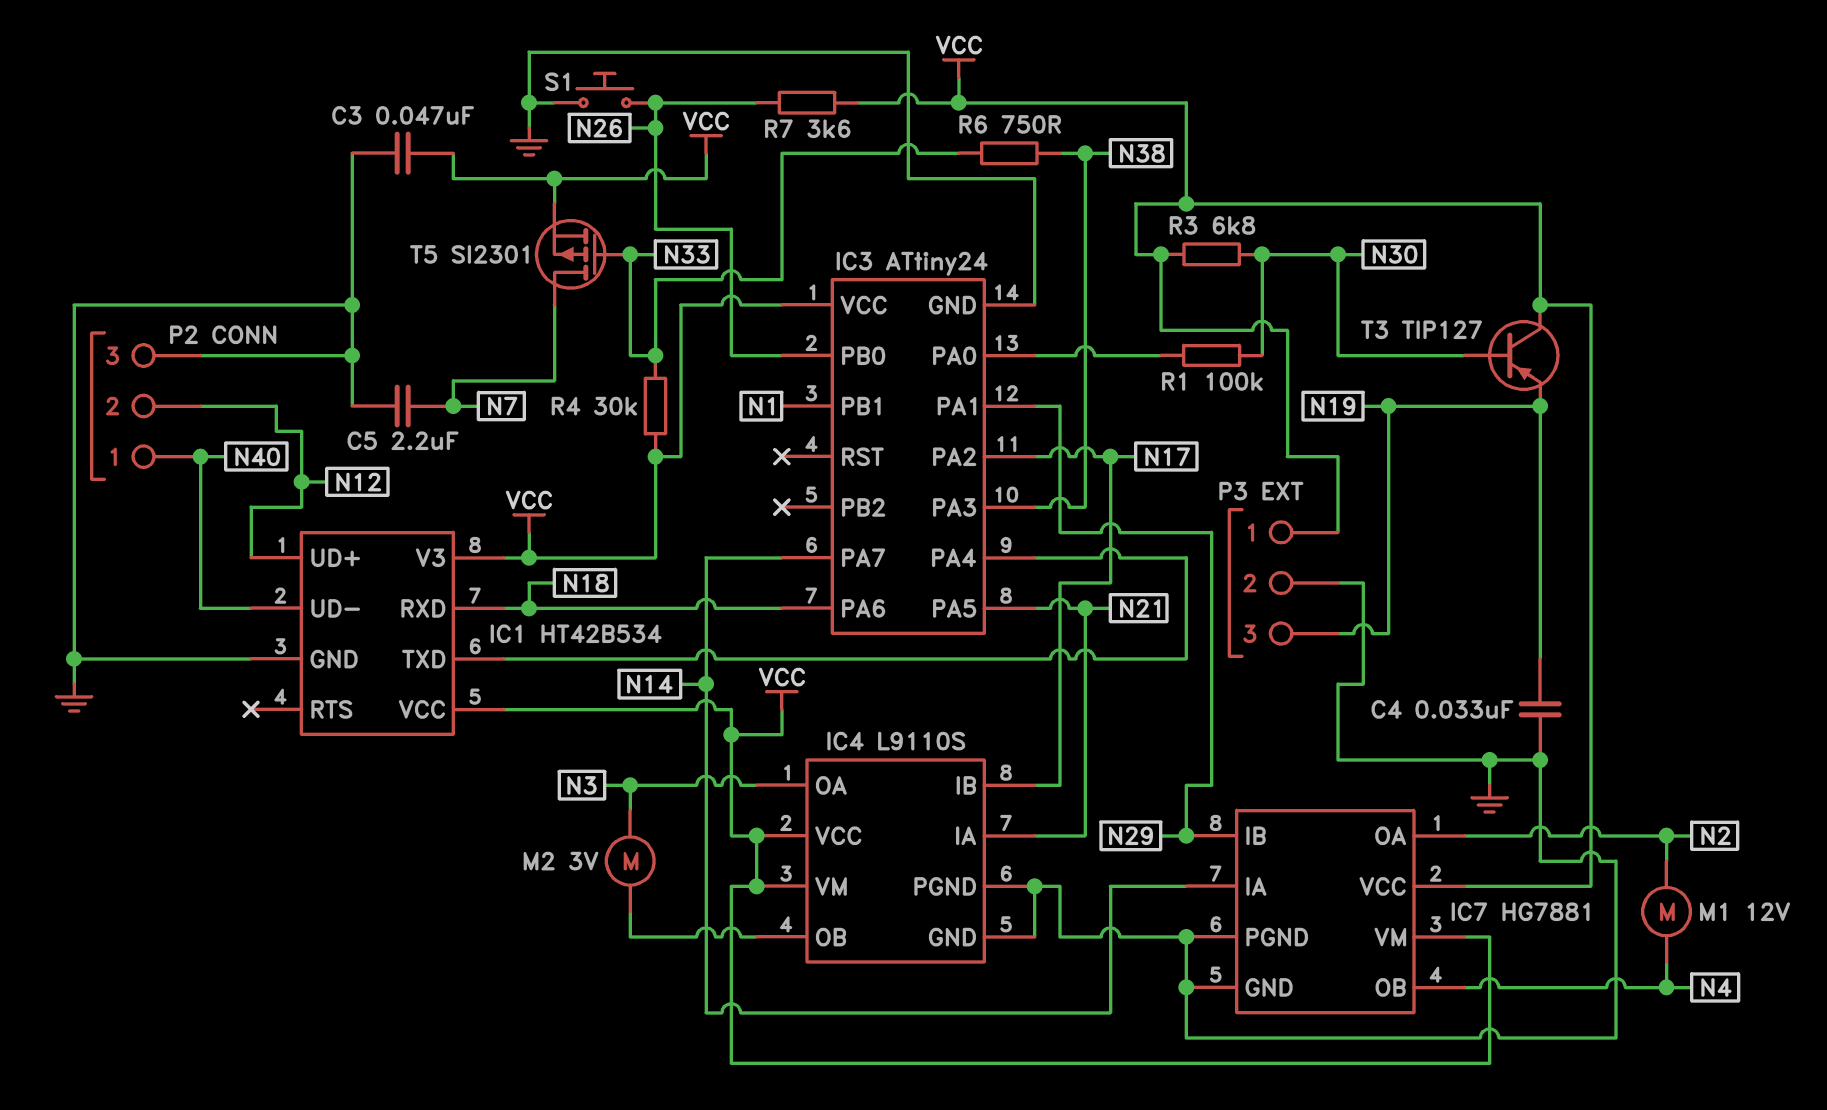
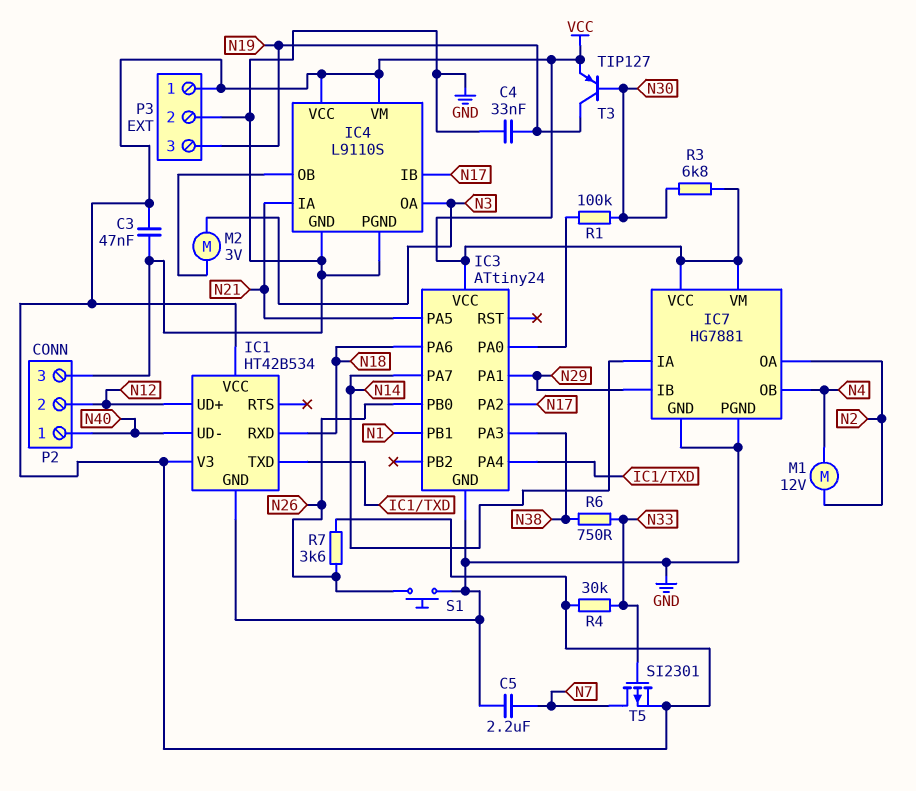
T3: PNP TIP127 (B N30, C VCC, E N19) -> PNP TIP127 (B N30, C N19, E VCC)

